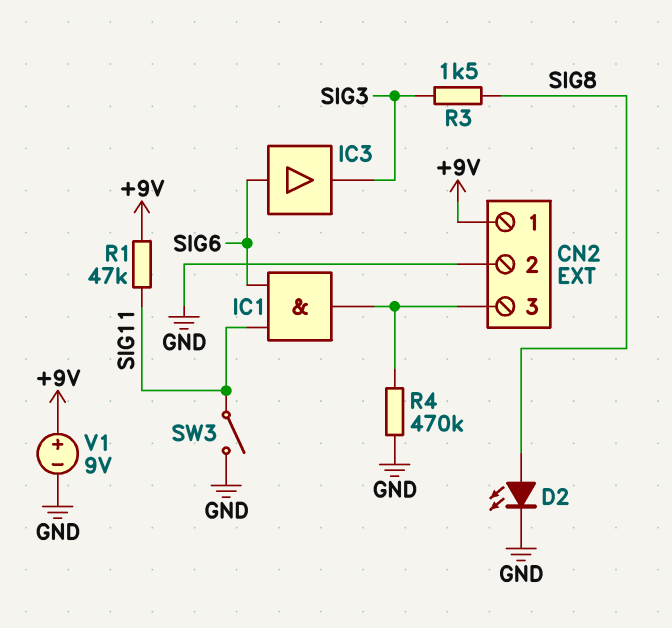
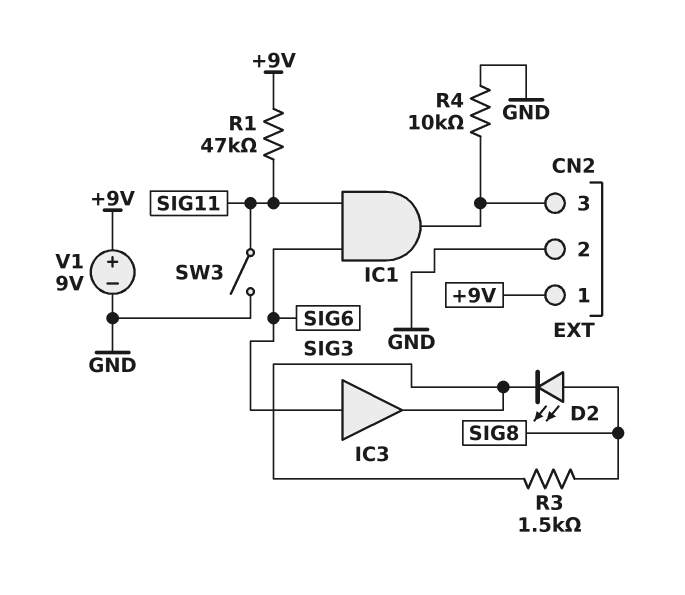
D2: LED (A SIG8, K GND) -> LED (A SIG8, K SIG3)
R4: 470k (CN2/3, GND) -> 10k (CN2/3, GND)

